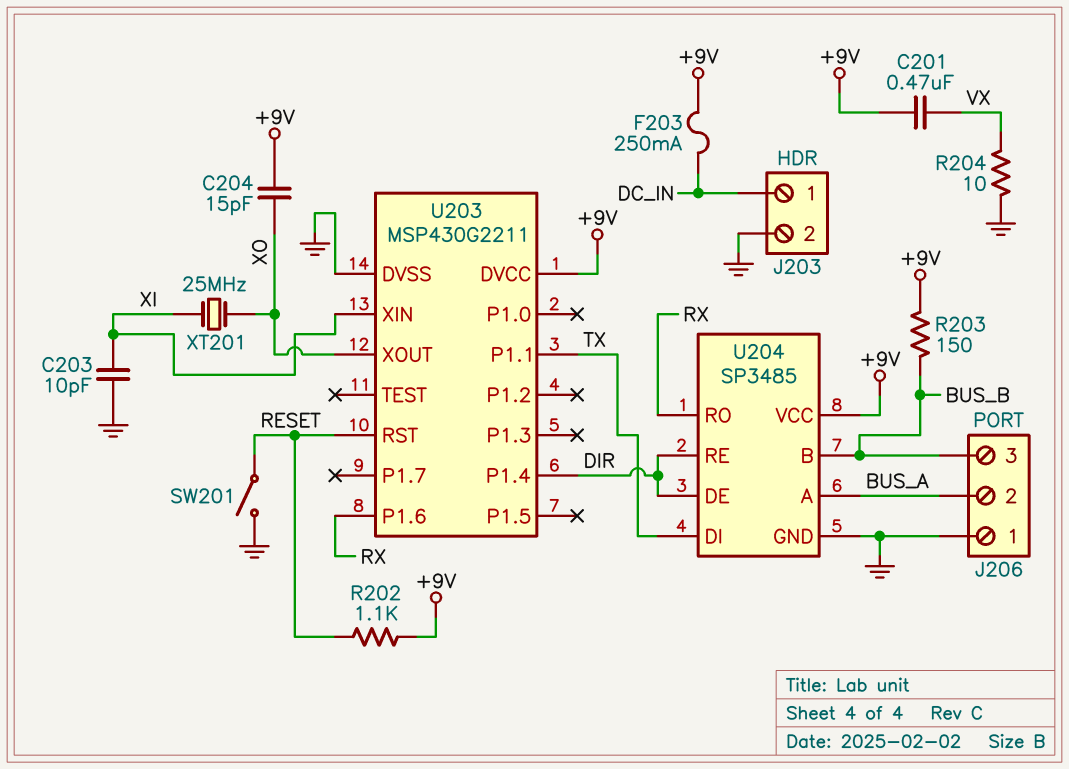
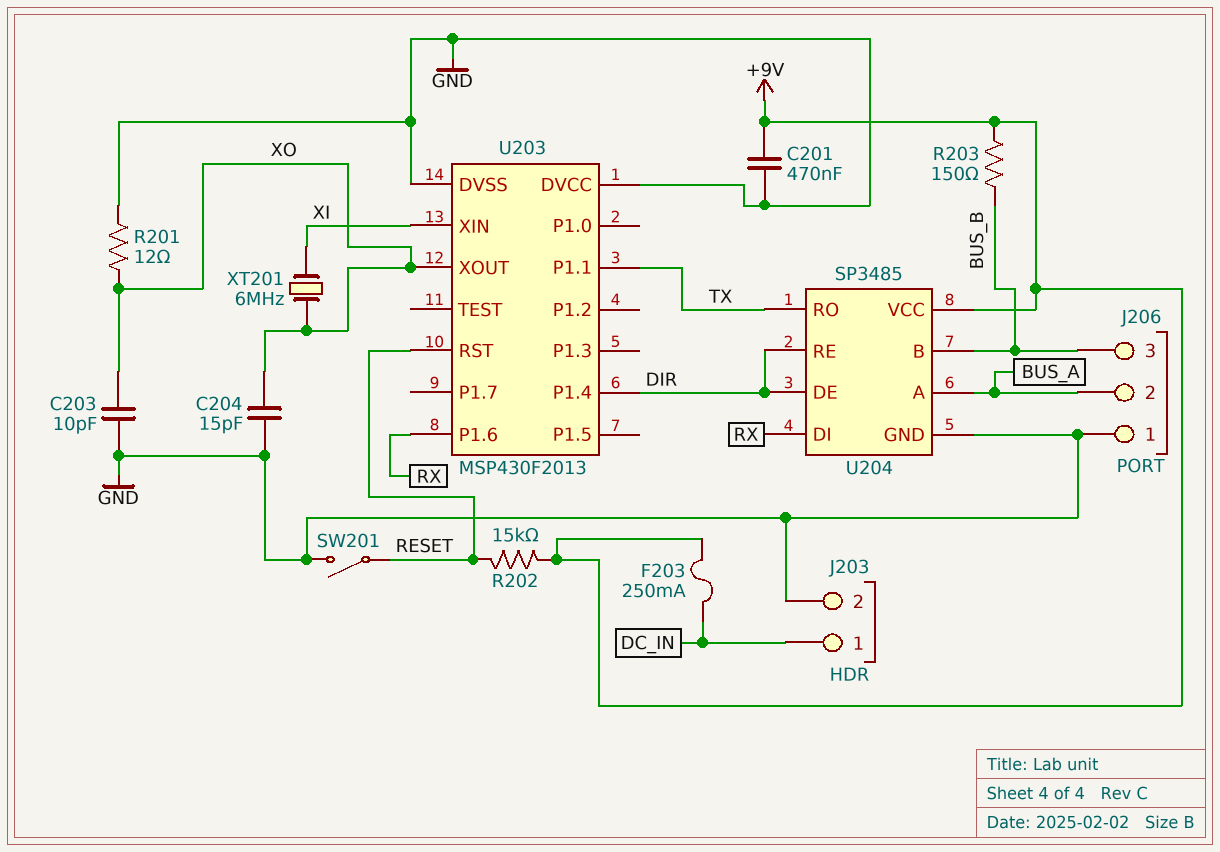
C201: 470nF (+9V, VX) -> 470nF (+9V, GND)
C203: 10pF (GND, XI) -> 10pF (GND, XO)
C204: 15pF (+9V, XO) -> 15pF (GND, XO)
R201: none -> 12 (GND, XO)
R202: 1.1k (+9V, RESET) -> 15k (+9V, RESET)
R204: 10 (GND, VX) -> none
U203: MSP430G2211 -> MSP430F2013
U203 pin DVCC: +9V -> GND
U204 pin DI: TX -> RX
U204 pin RO: RX -> TX
XT201: 25MHz (XI, XO) -> 6MHz (XI, XO)

